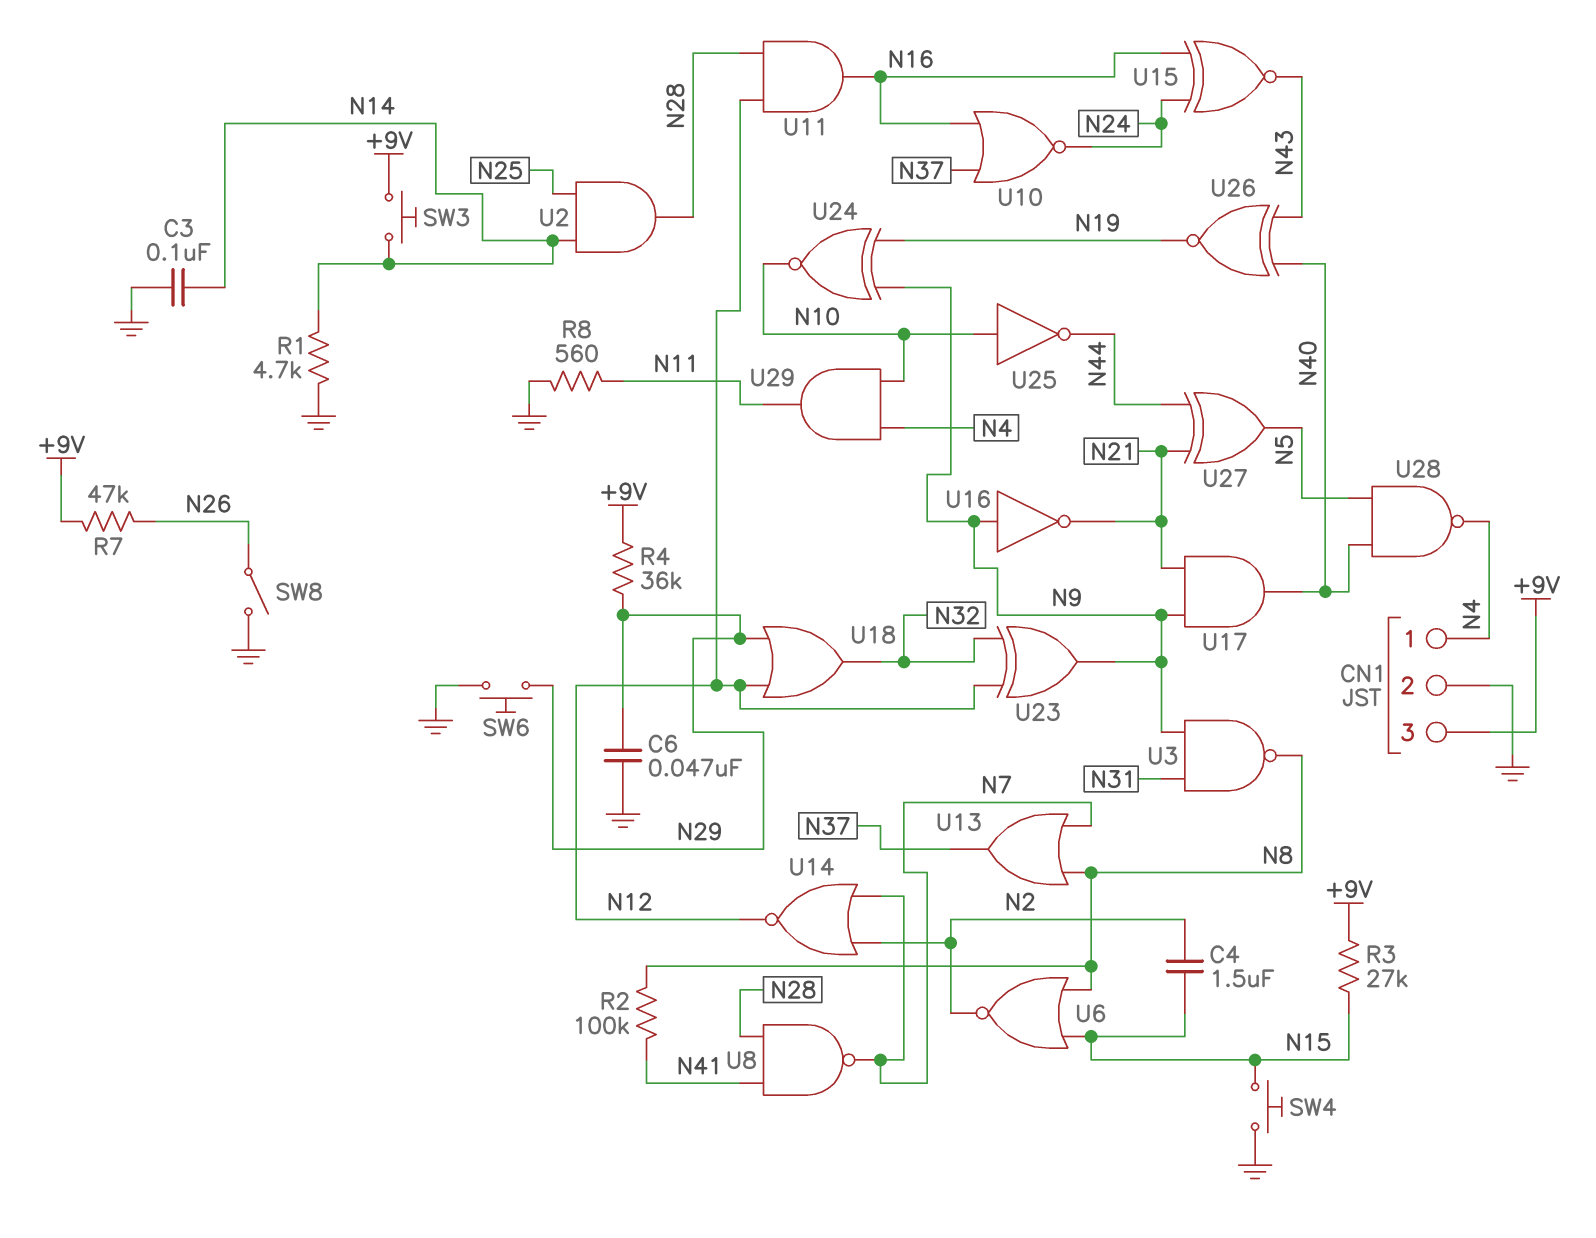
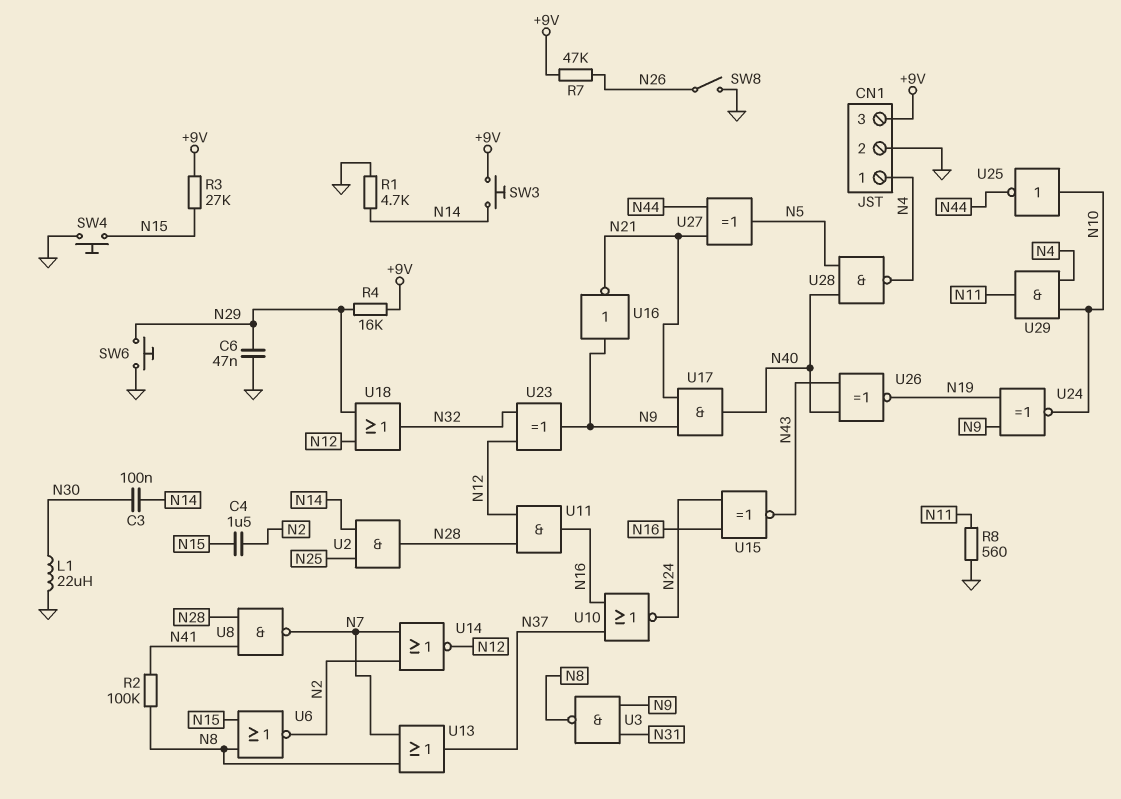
C3: 100nF (GND, N14) -> 100nF (N14, N30)
L1: none -> 22uH (GND, N30)
R4: 36k (+9V, N29) -> 16k (+9V, N29)

